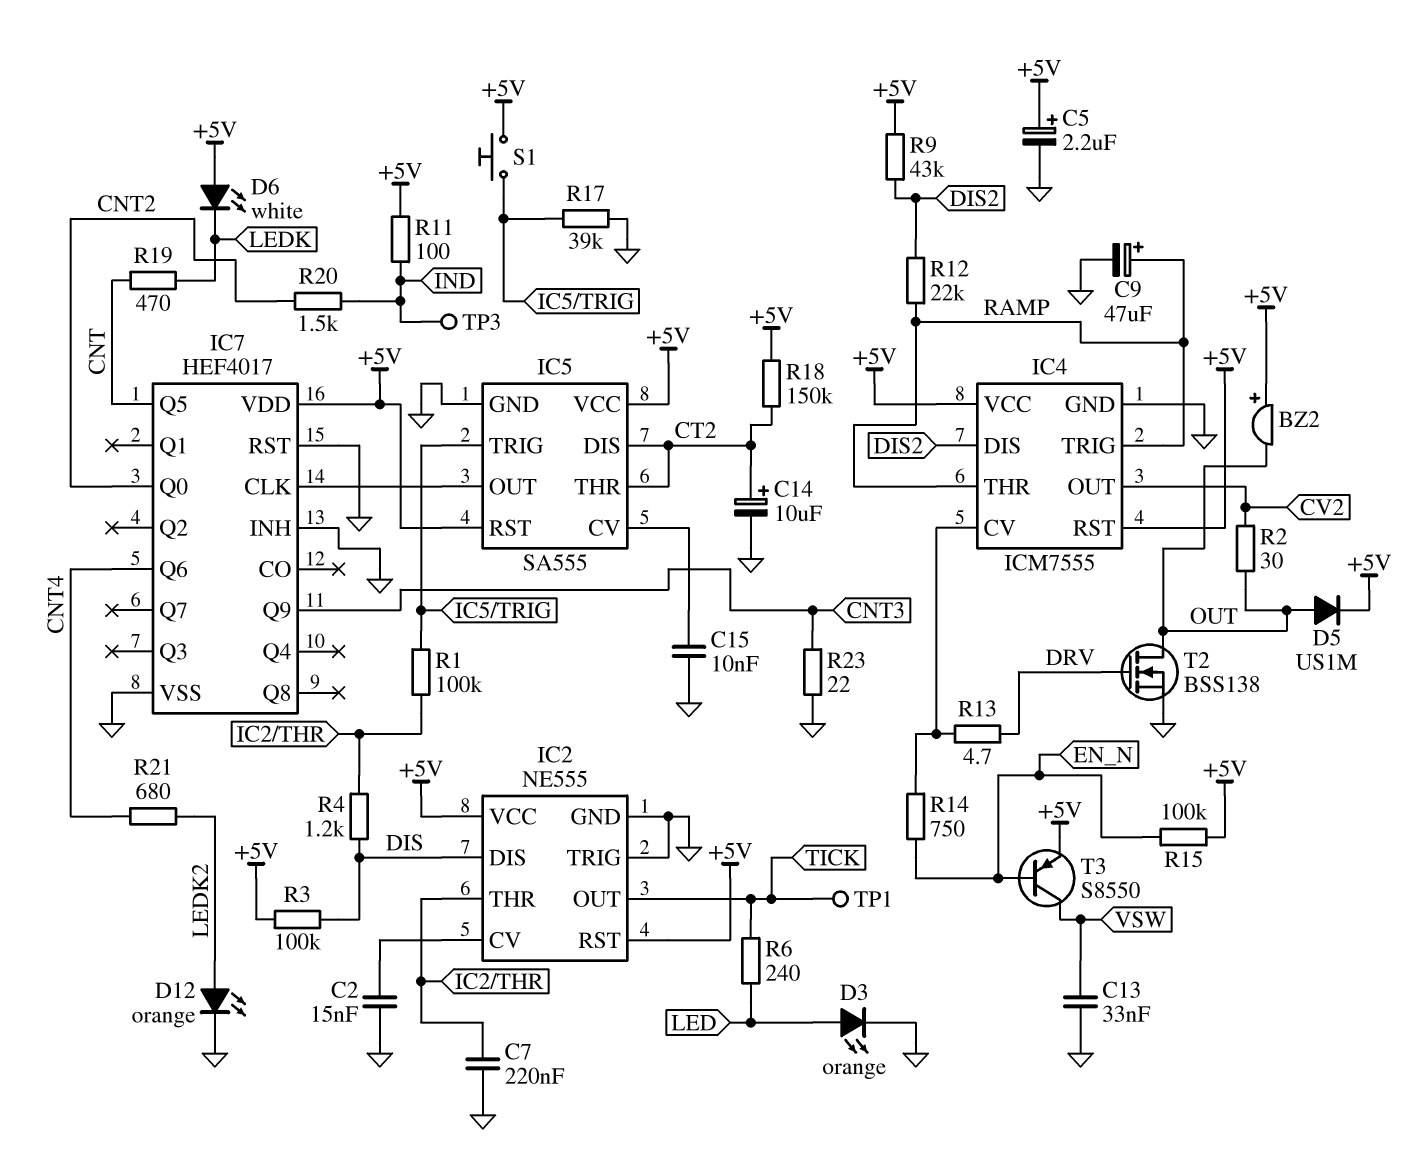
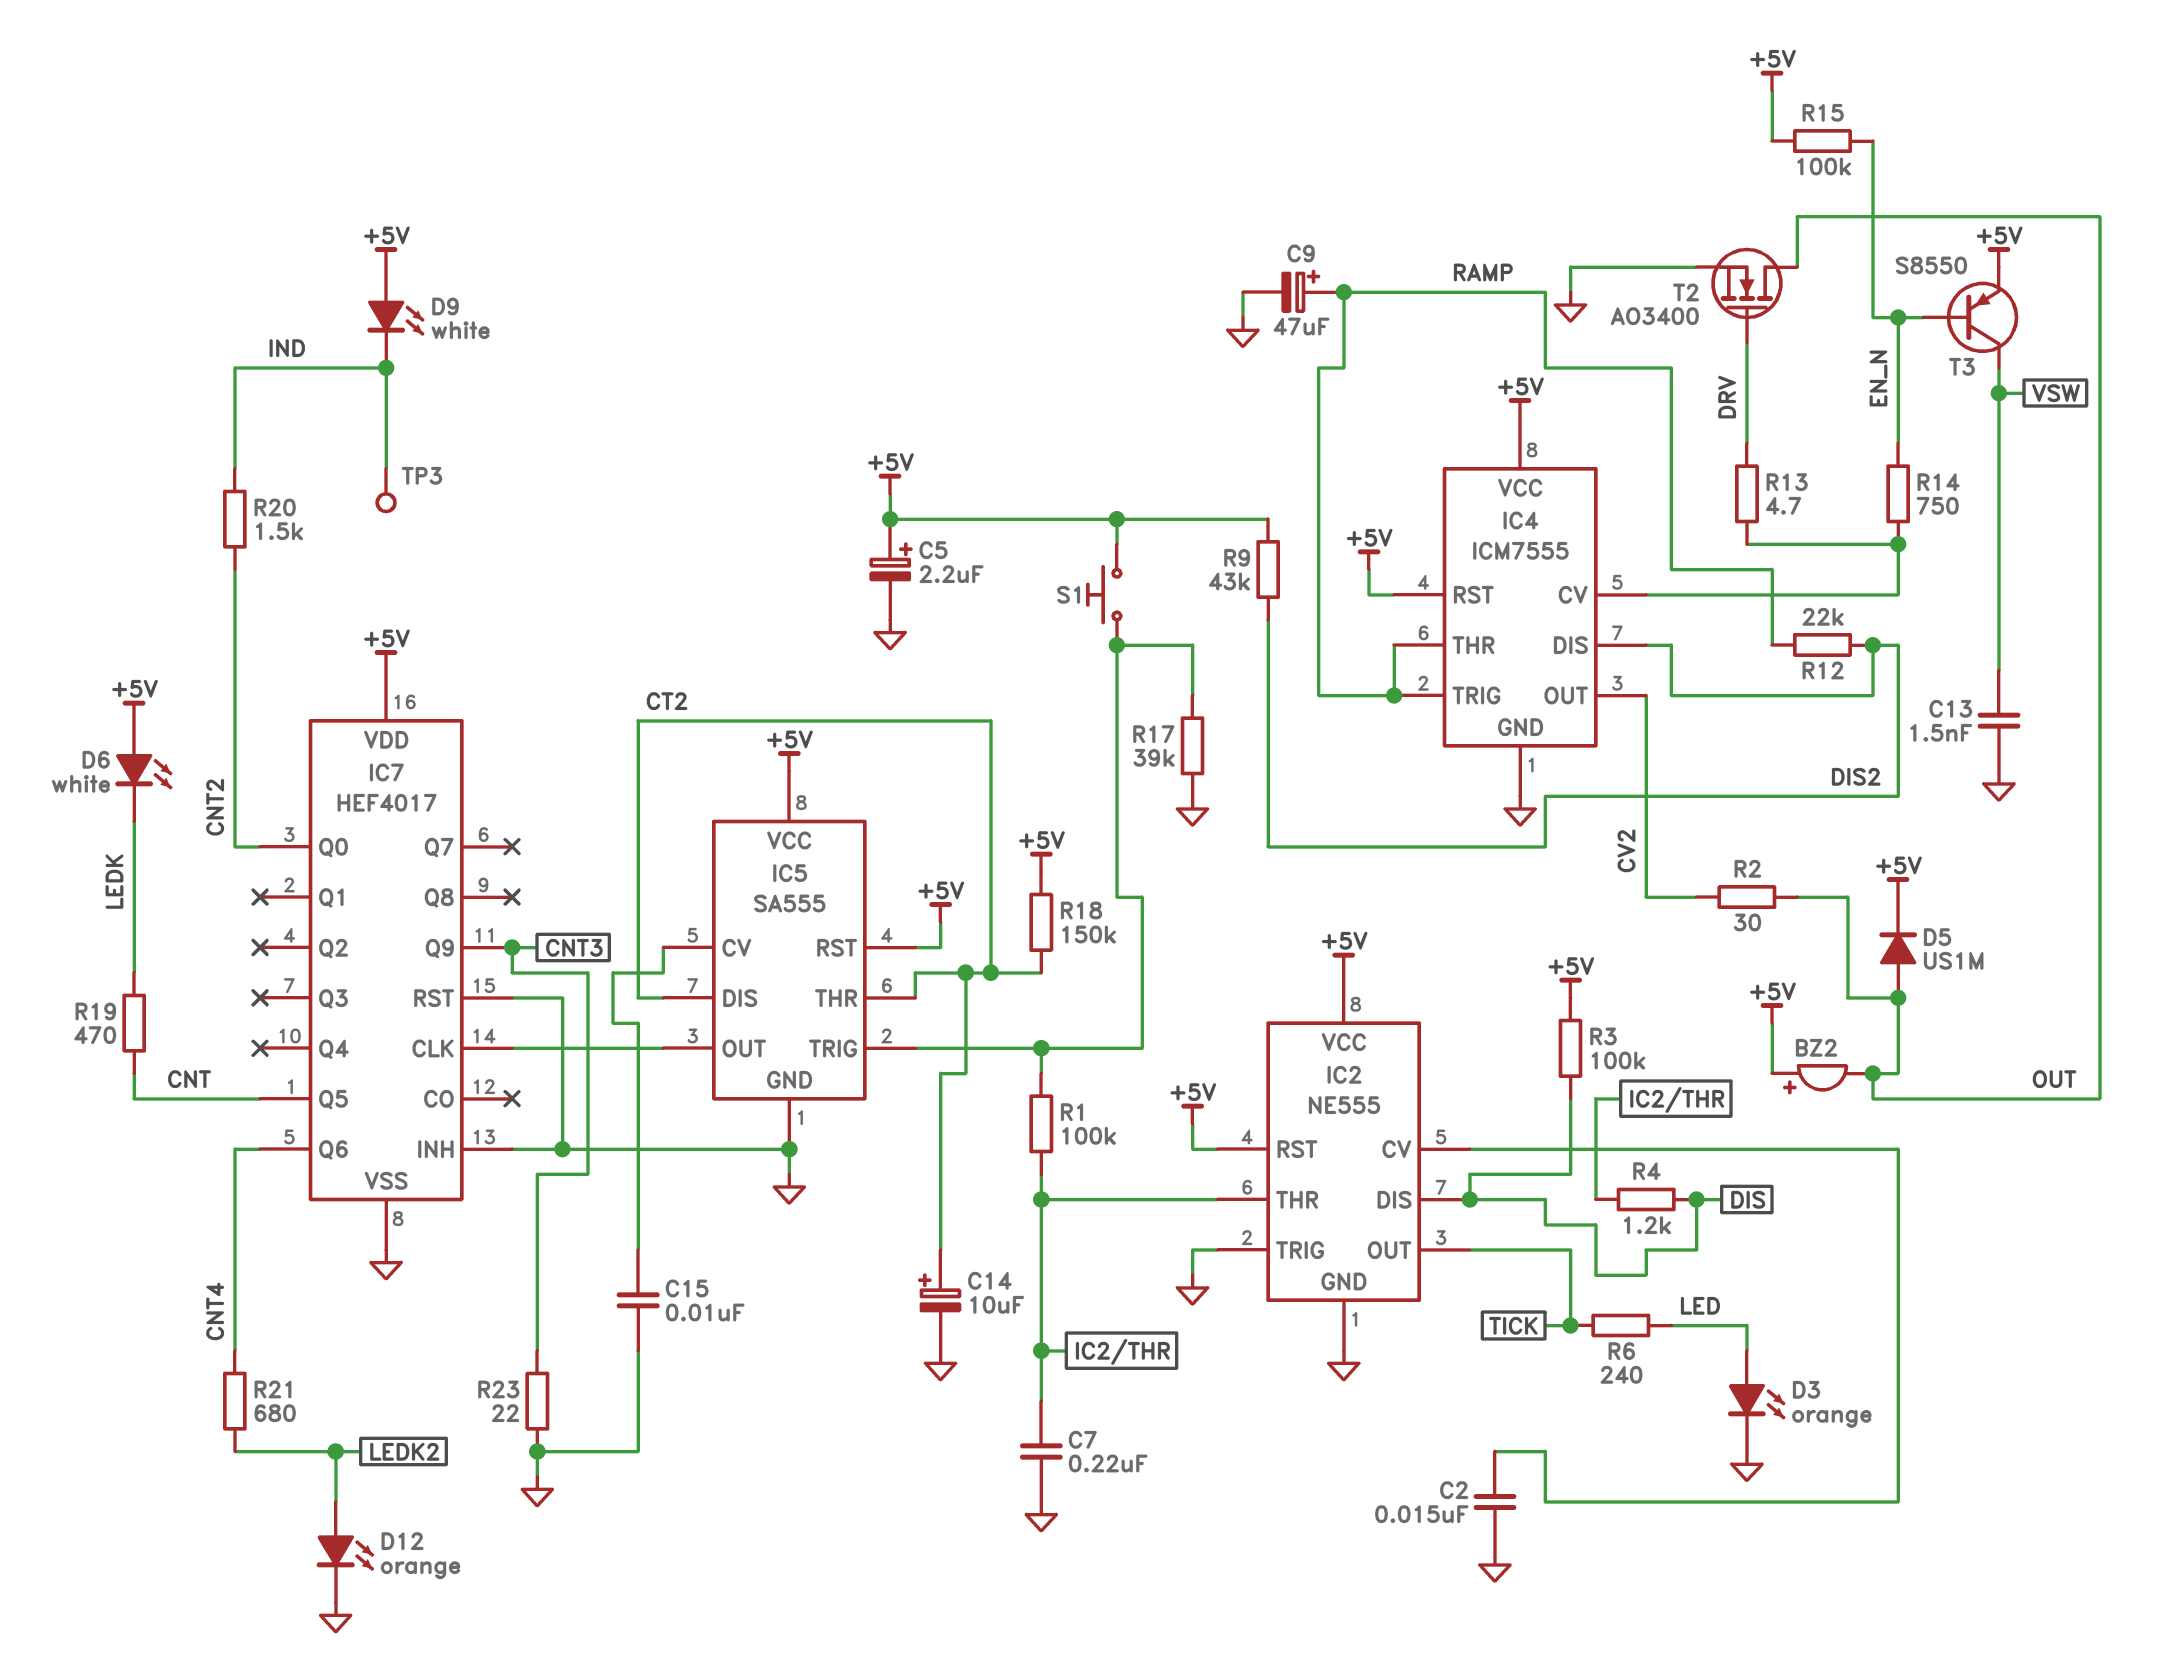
C13: 33nF (GND, VSW) -> 1.5nF (GND, VSW)
D9: none -> LED white (A +5V, K IND)
R11: 100 (+5V, IND) -> none
T2: NMOS BSS138 (G DRV, D OUT, S GND) -> NMOS AO3400 (G DRV, D OUT, S GND)
TP1: test point (TICK) -> none

